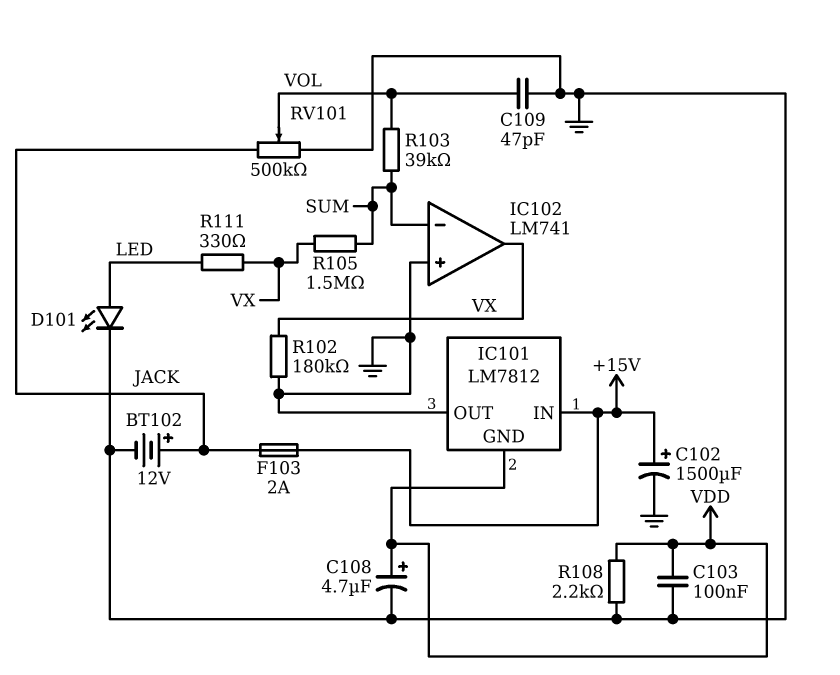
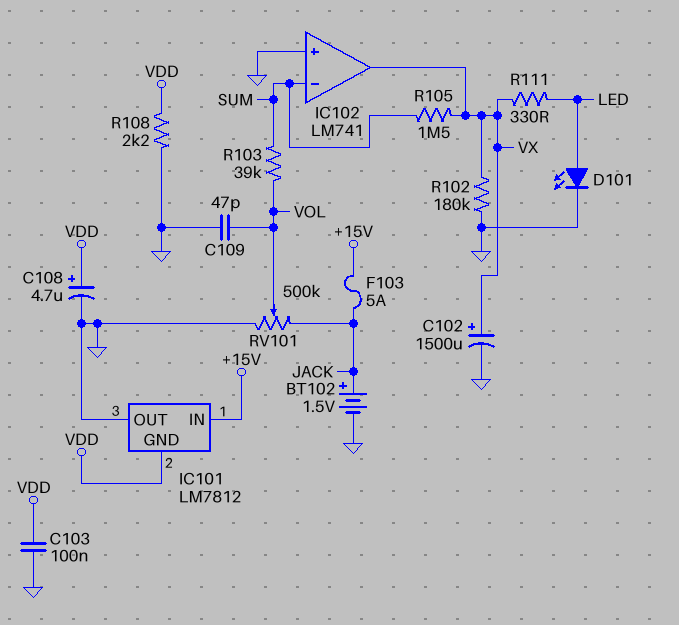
BT102: 12V (plus JACK, minus GND) -> 1.5V (plus JACK, minus GND)
C102: 1500uF (plus +15V, minus GND) -> 1500uF (plus VX, minus GND)
F103: 2A (+15V, JACK) -> 5A (+15V, JACK)

